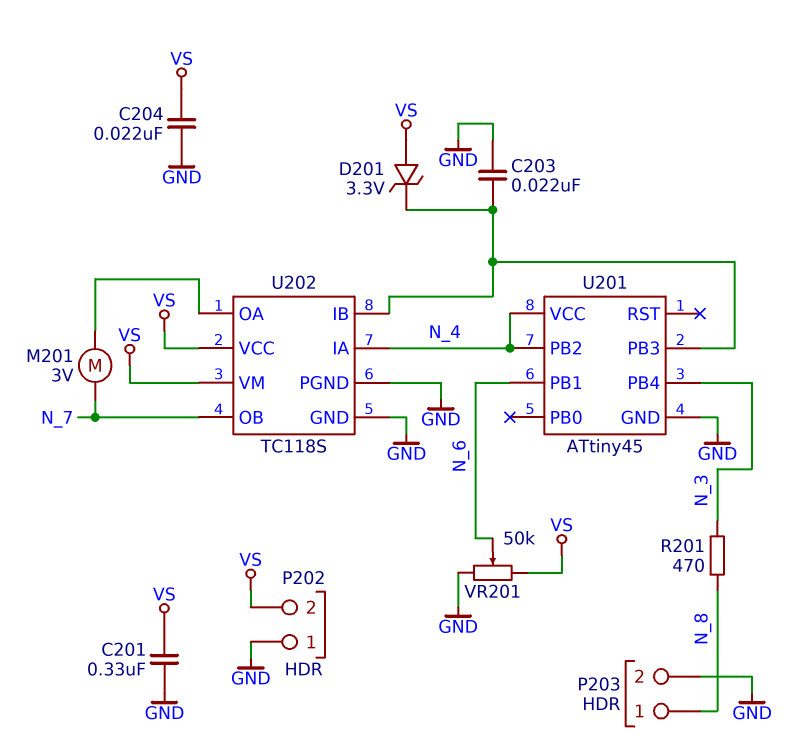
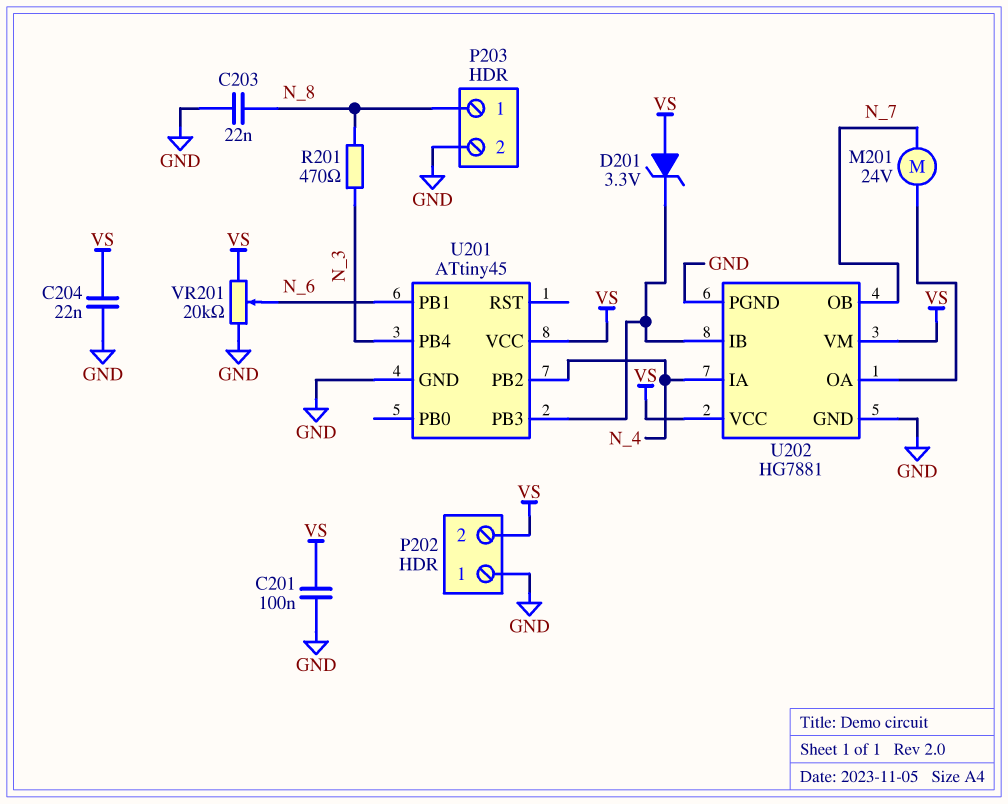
C201: 330nF (GND, VS) -> 100nF (GND, VS)
C203: 22nF (GND, U201/PB3) -> 22nF (GND, N_8)
M201: motor 3V (N_7, U202/OA) -> motor 24V (N_7, U202/OA)
U201 pin VCC: N_4 -> VS
U202: TC118S -> HG7881
VR201: 50k (GND, VS, wiper N_6) -> 20k (GND, VS, wiper N_6)

